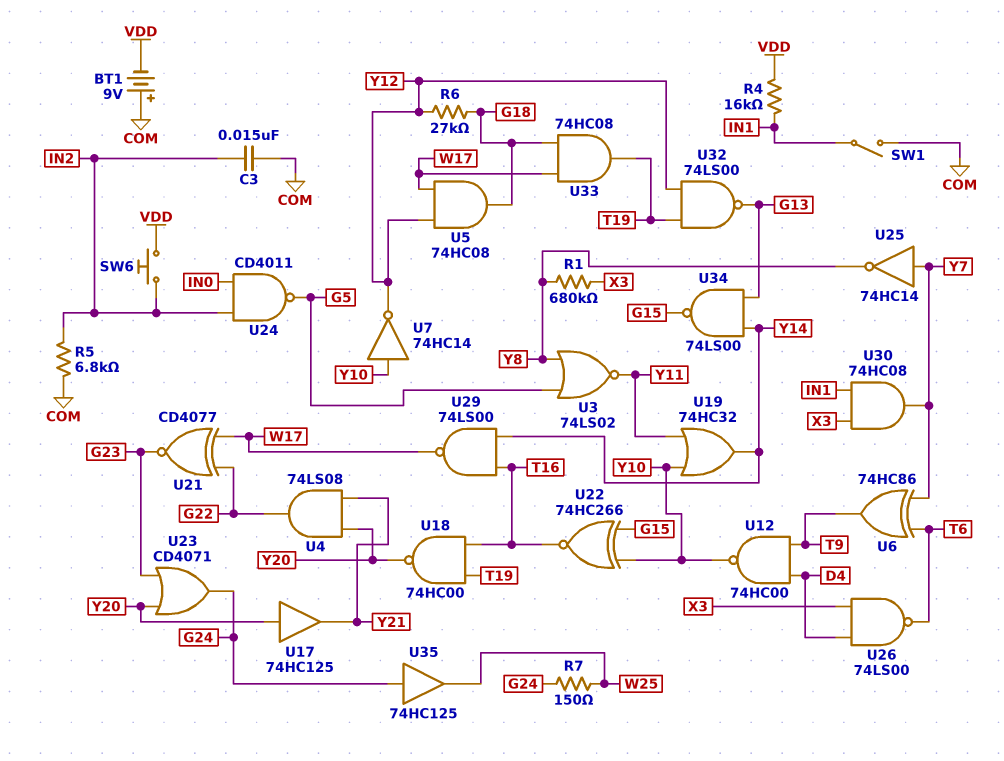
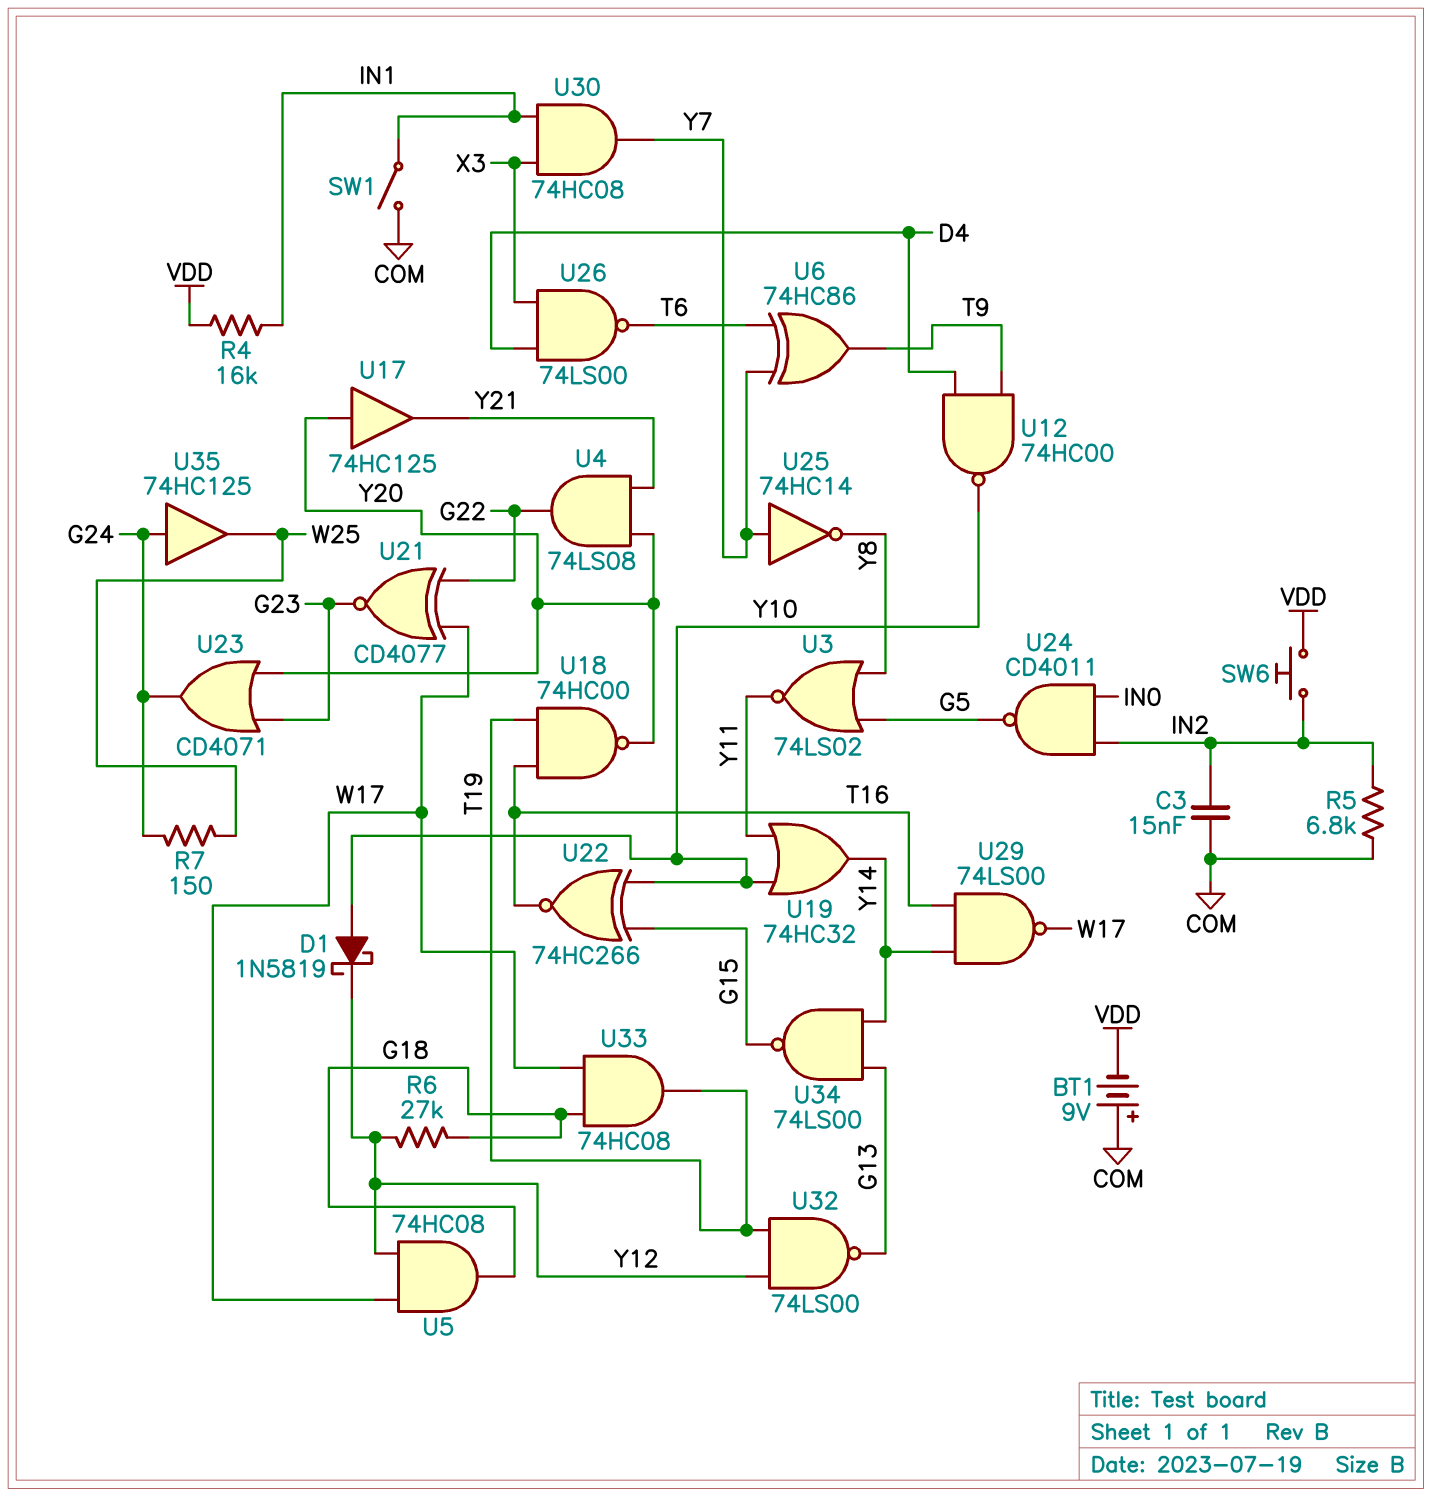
D1: none -> schottky 1N5819 (A Y10, K Y12)
R1: 680k (X3, Y8) -> none
U7: NOT 74HC14 (in Y10, out Y12) -> none

